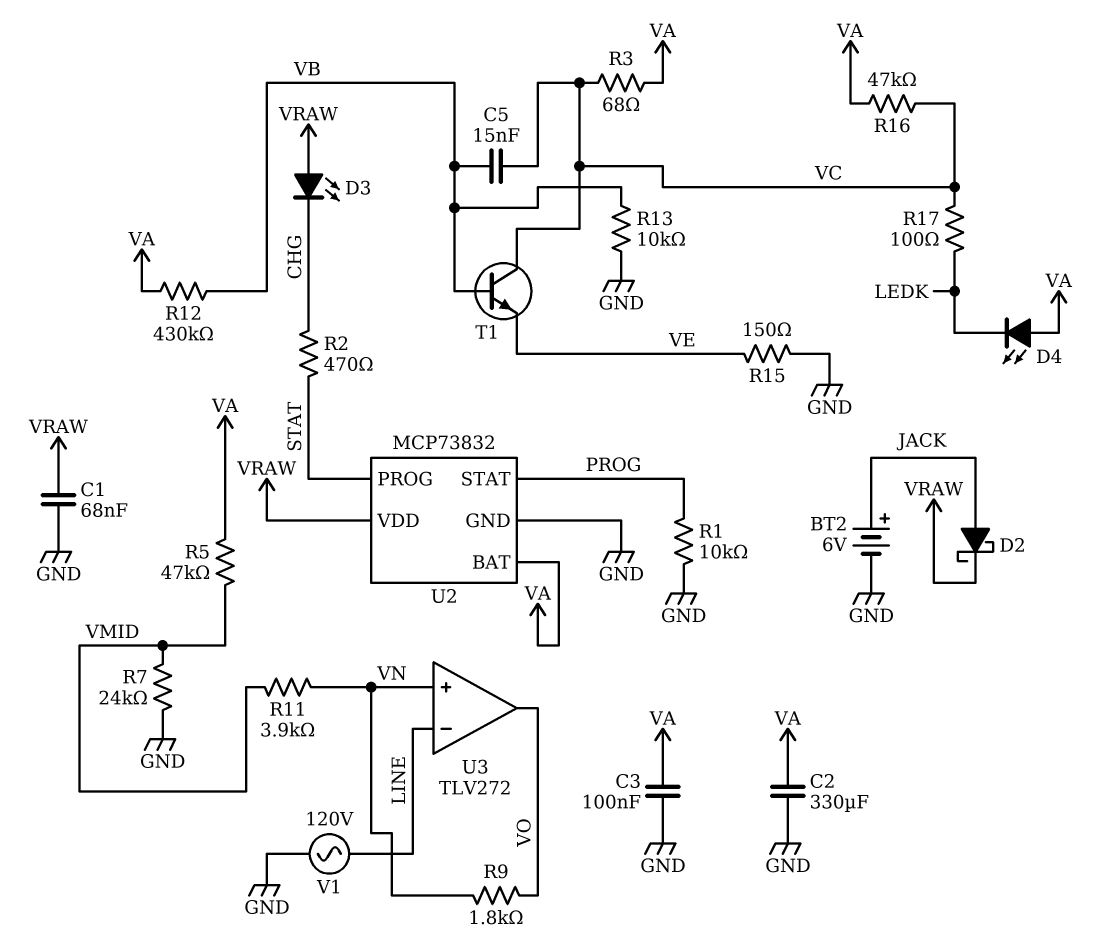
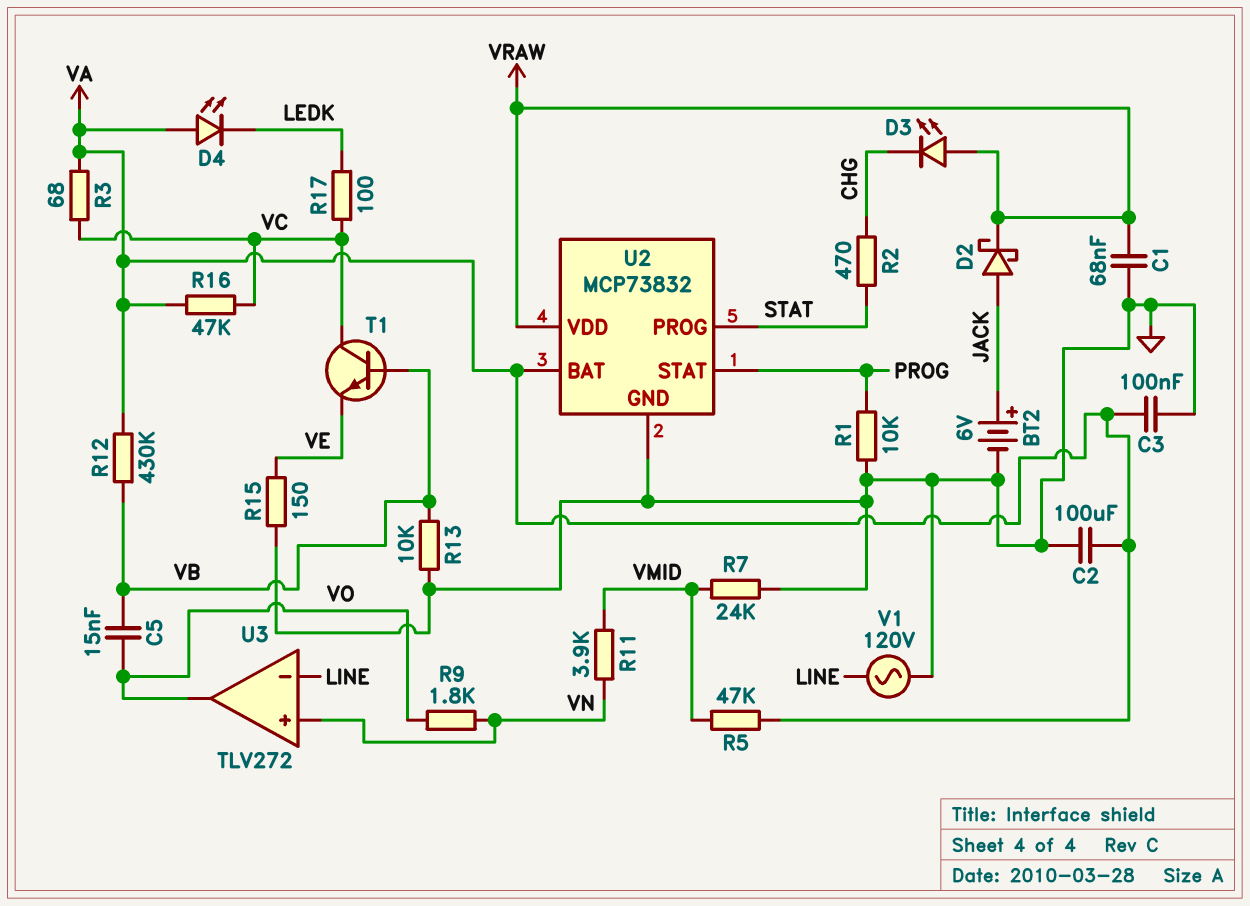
C2: 330uF (GND, VA) -> 100uF (GND, VA)
C5: 15nF (VB, VC) -> 15nF (VB, VO)

